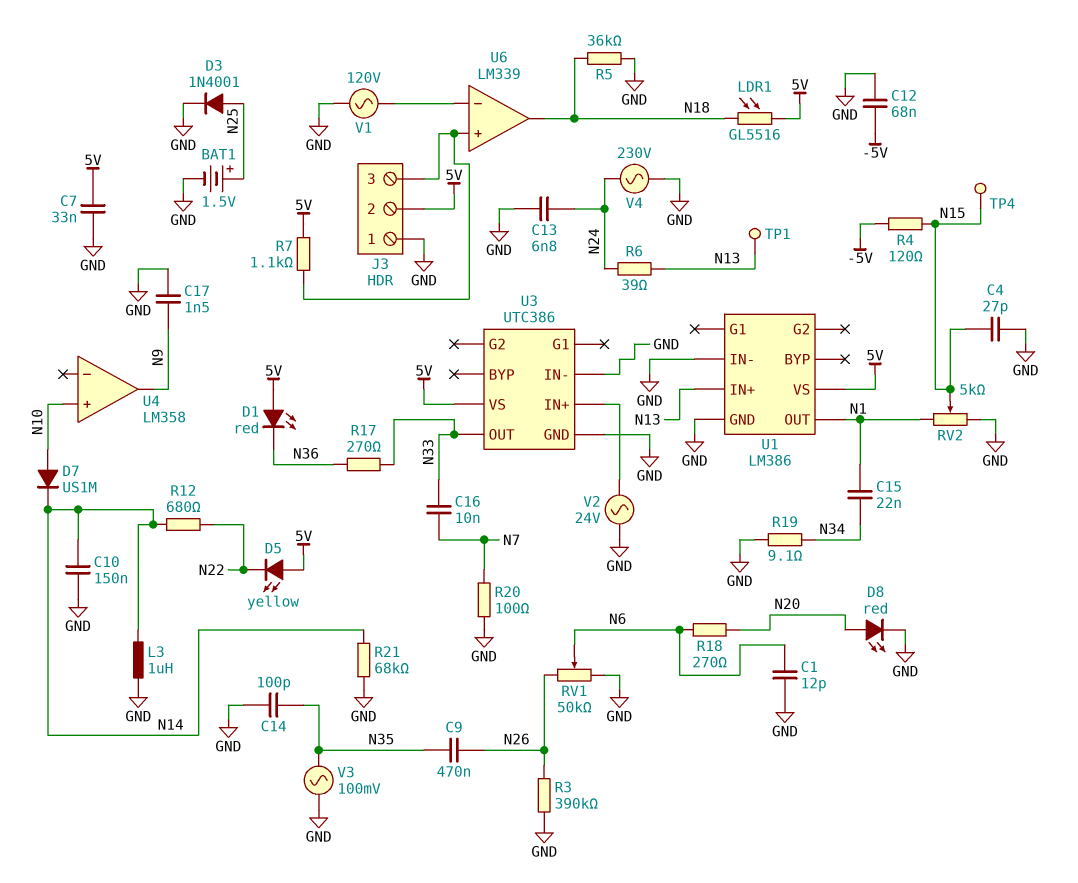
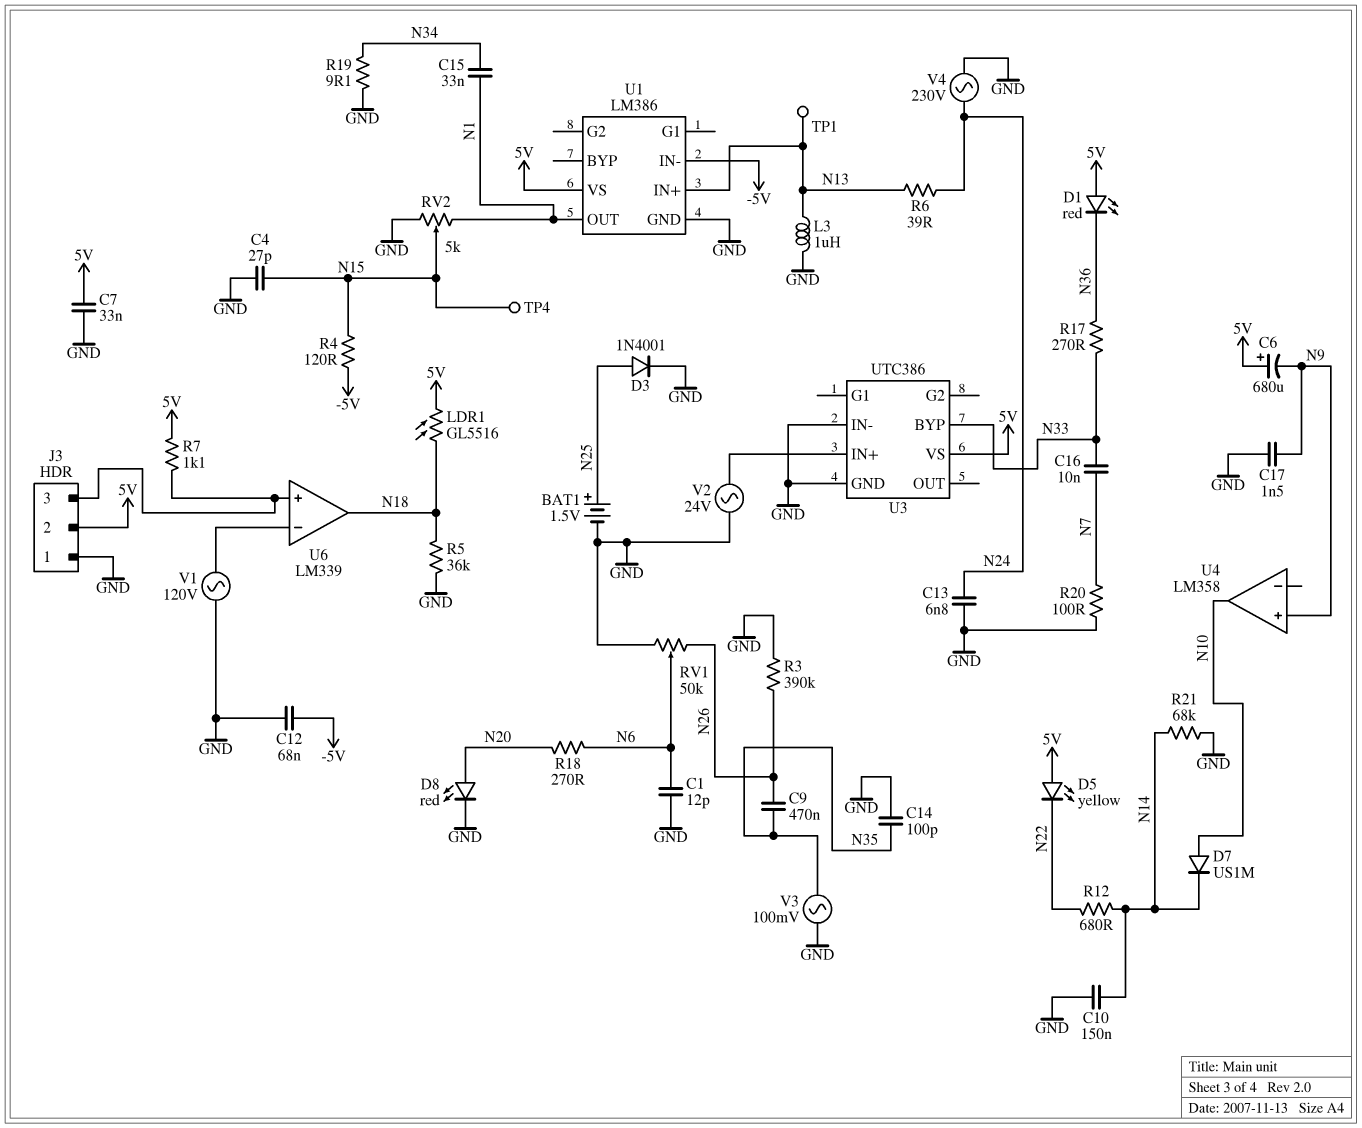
C6: none -> 680uF (plus 5V, minus N9)
C15: 22nF (N1, N34) -> 33nF (N1, N34)
L3: 1uH (GND, N14) -> 1uH (GND, N13)
U1 pin IN-: GND -> -5V
U3 pin BYP: none -> N33
U3 pin OUT: N33 -> none
U4 pin in+: N10 -> N9
U4 pin out: N9 -> N10

